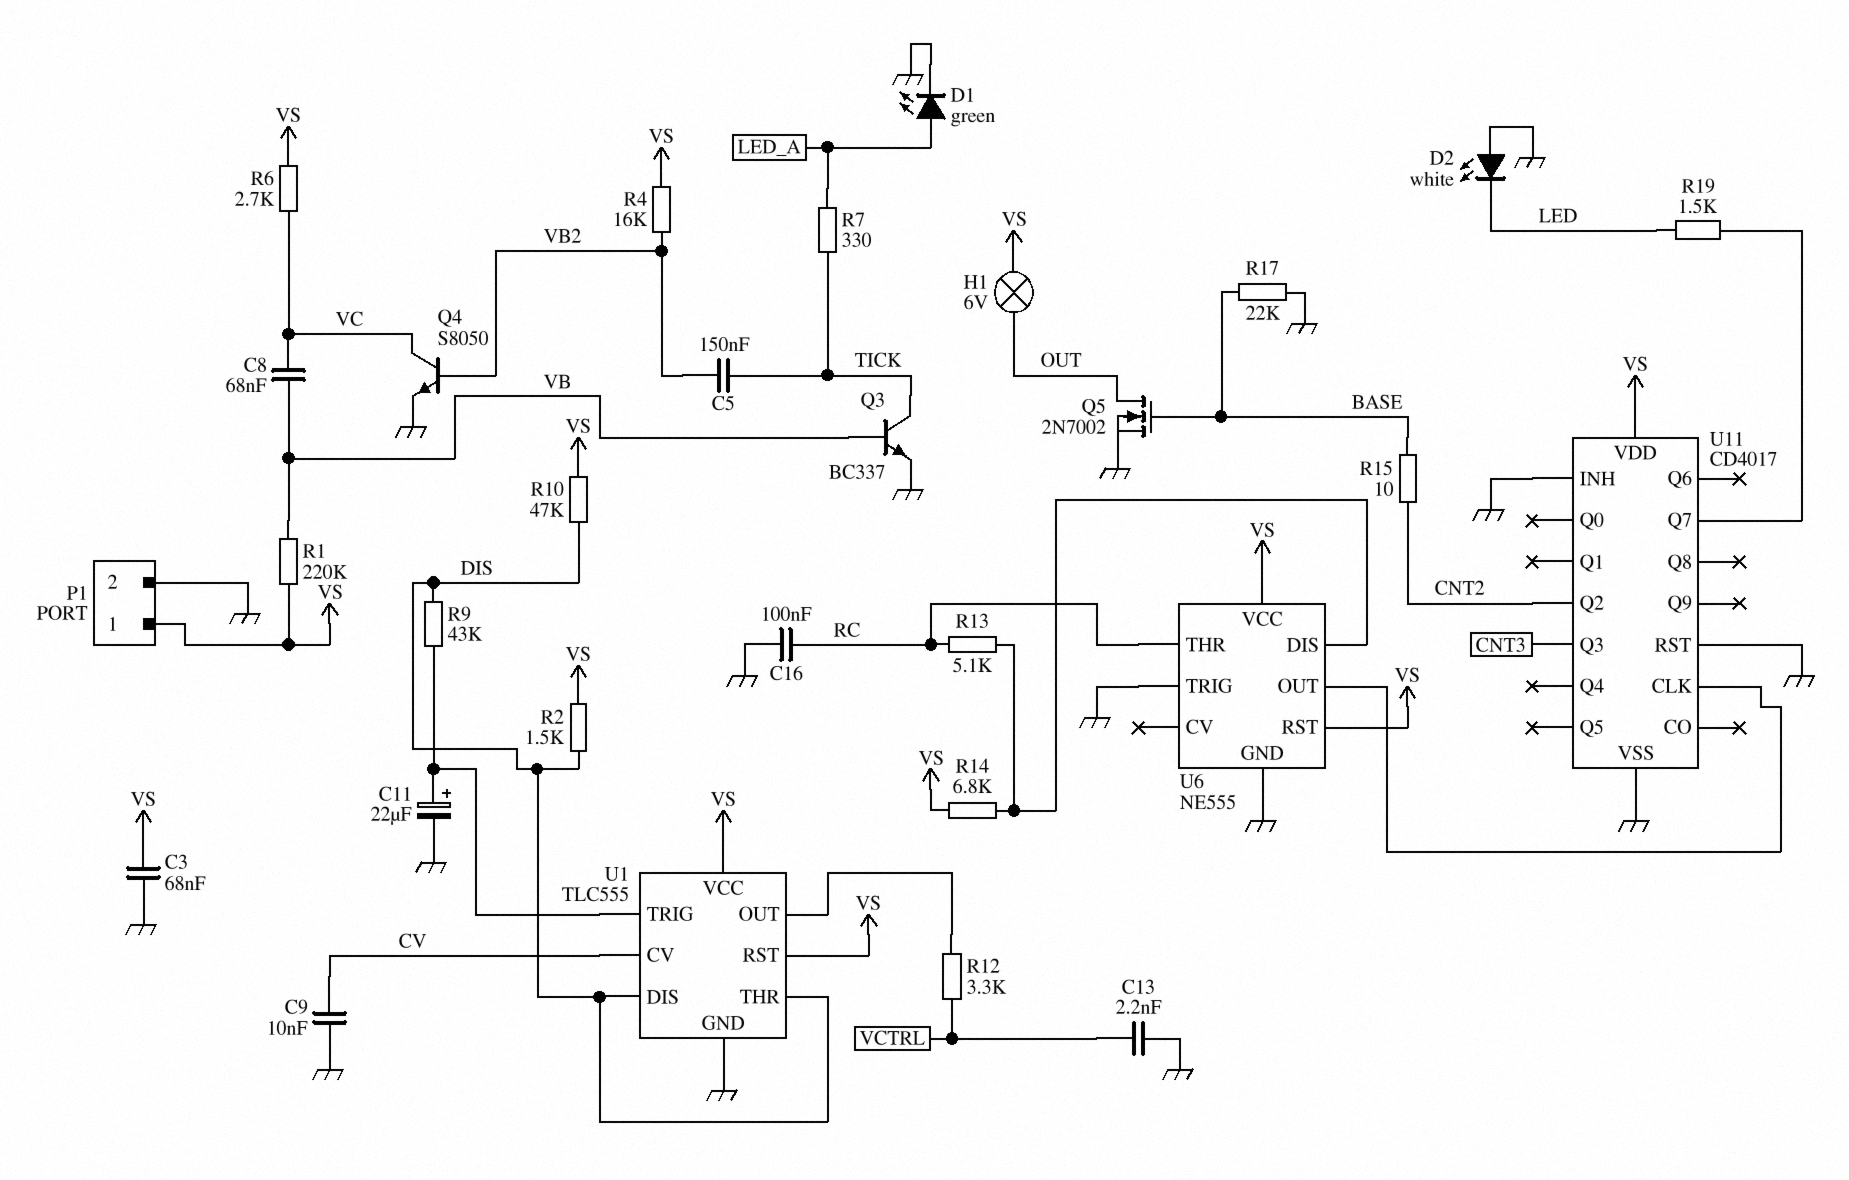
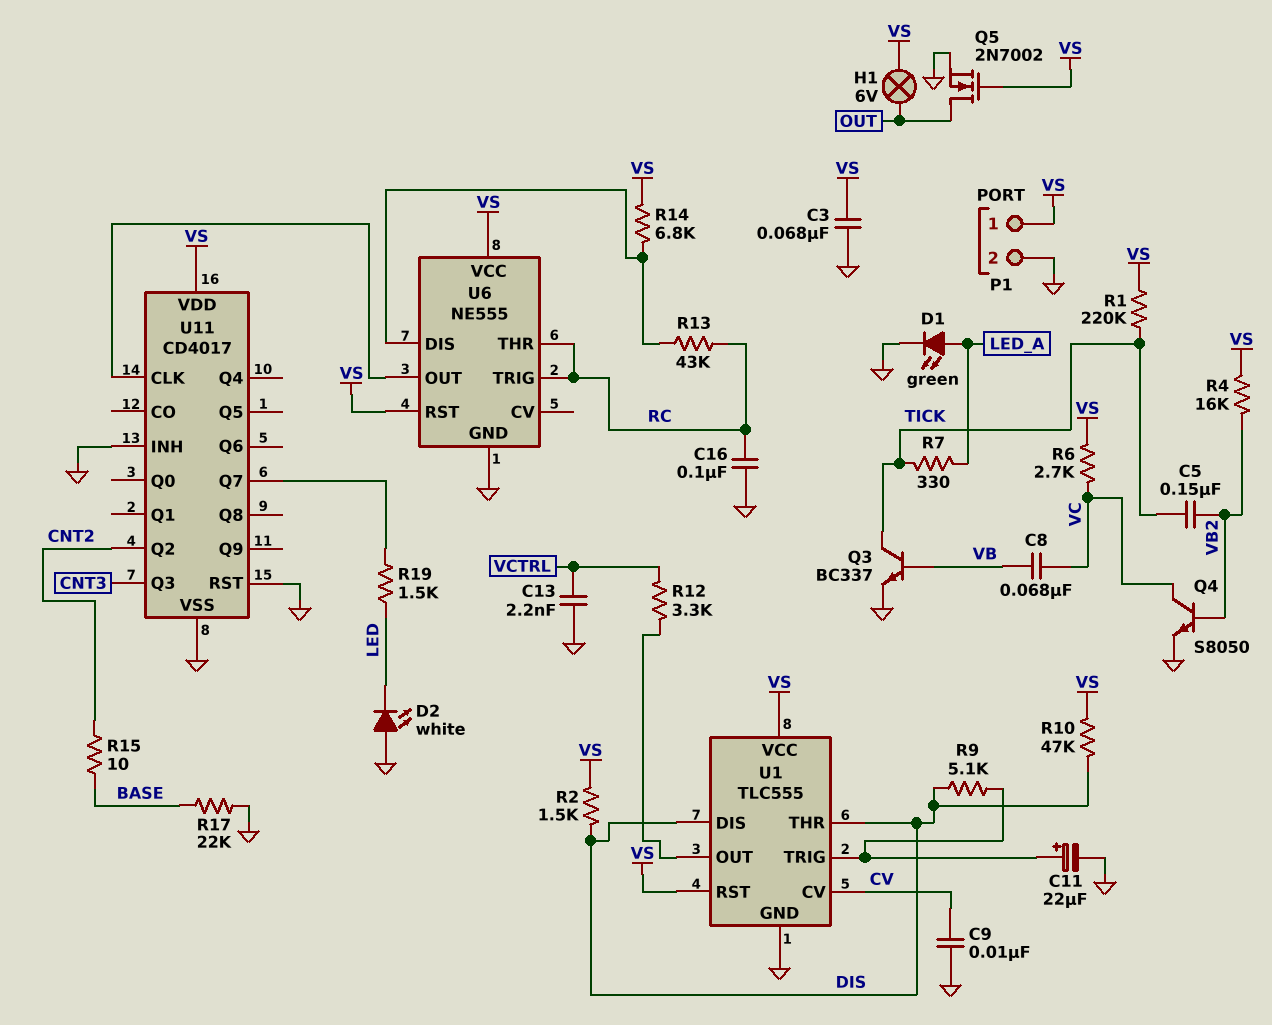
Q5: NMOS 2N7002 (G BASE, D OUT, S GND) -> NMOS 2N7002 (G VS, D OUT, S GND)
R1: 220k (VB, VS) -> 220k (TICK, VS)
R9: 43k (DIS, U1/TRIG) -> 5.1k (DIS, U1/TRIG)
R13: 5.1k (RC, U6/DIS) -> 43k (RC, U6/DIS)
U6 pin TRIG: GND -> RC

